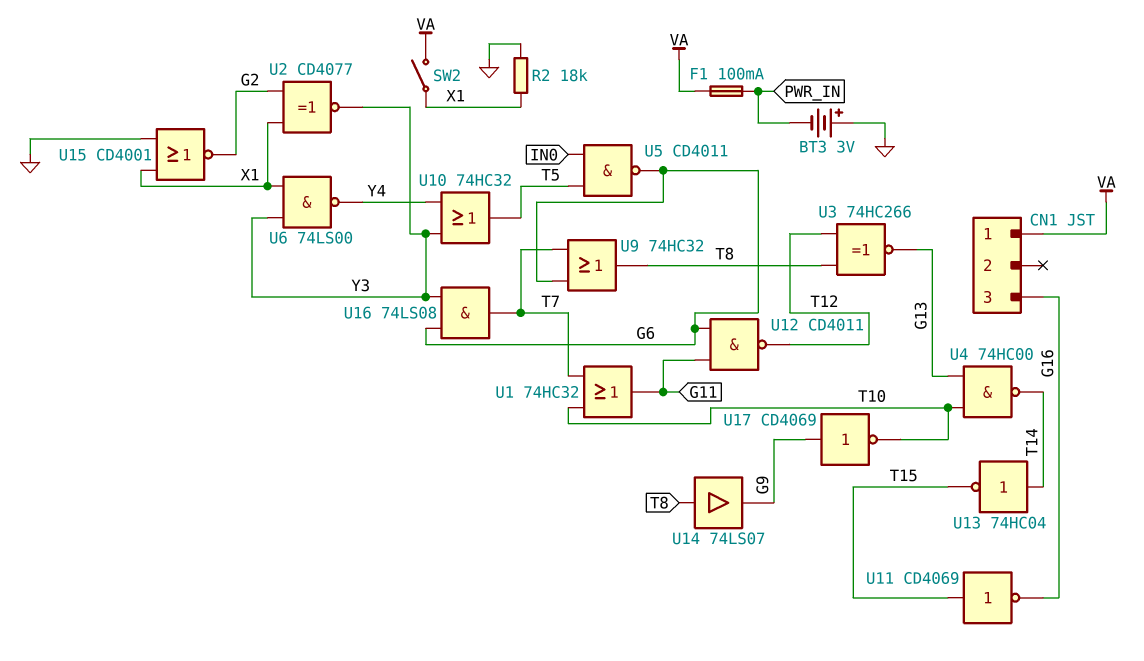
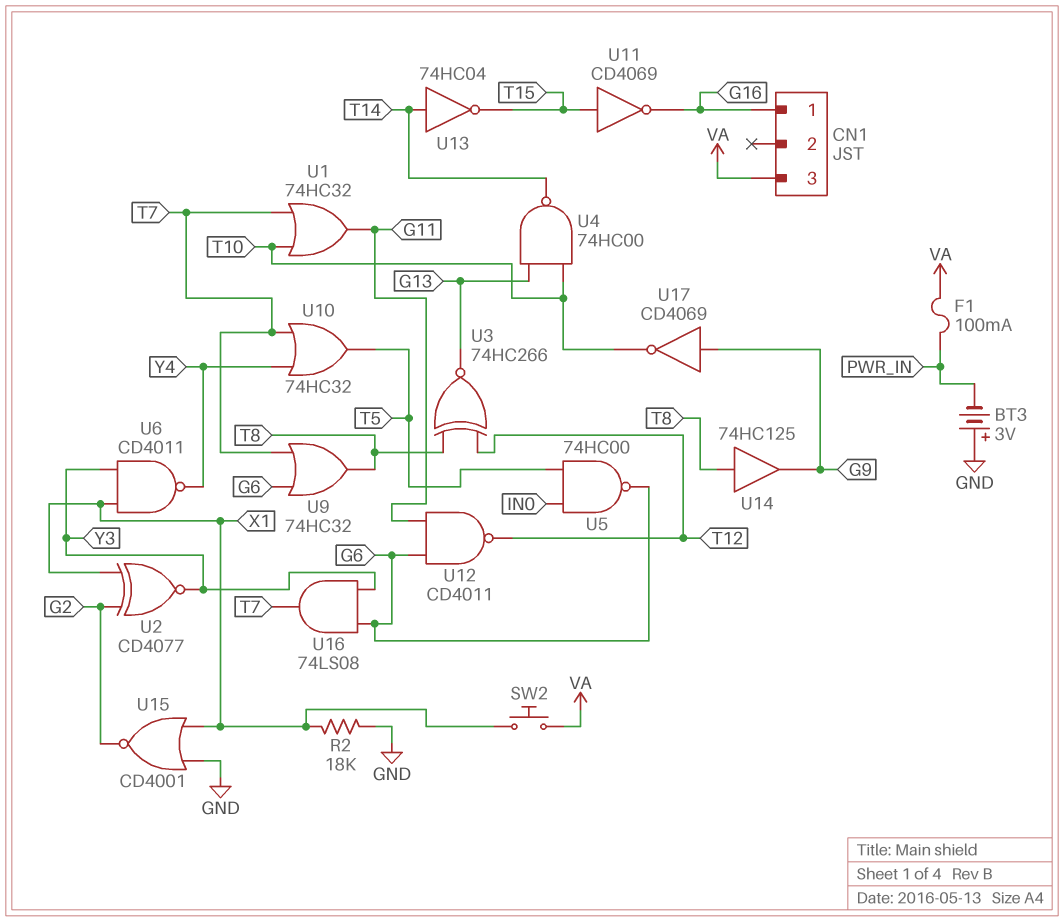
CN1 pin 1: VA -> G16
CN1 pin 3: G16 -> VA
SW2: switch (VA, X1) -> button (VA, X1)
U5: NAND CD4011 (in IN0, in T5, out G6) -> NAND 74HC00 (in IN0, in T5, out G6)
U6: NAND 74LS00 (in X1, in Y3, out Y4) -> NAND CD4011 (in X1, in Y3, out Y4)
U10: OR 74HC32 (in Y3, in Y4, out T5) -> OR 74HC32 (in T7, in Y4, out T5)
U14: buffer 74LS07 (in T8, out G9) -> buffer 74HC125 (in T8, out G9)

